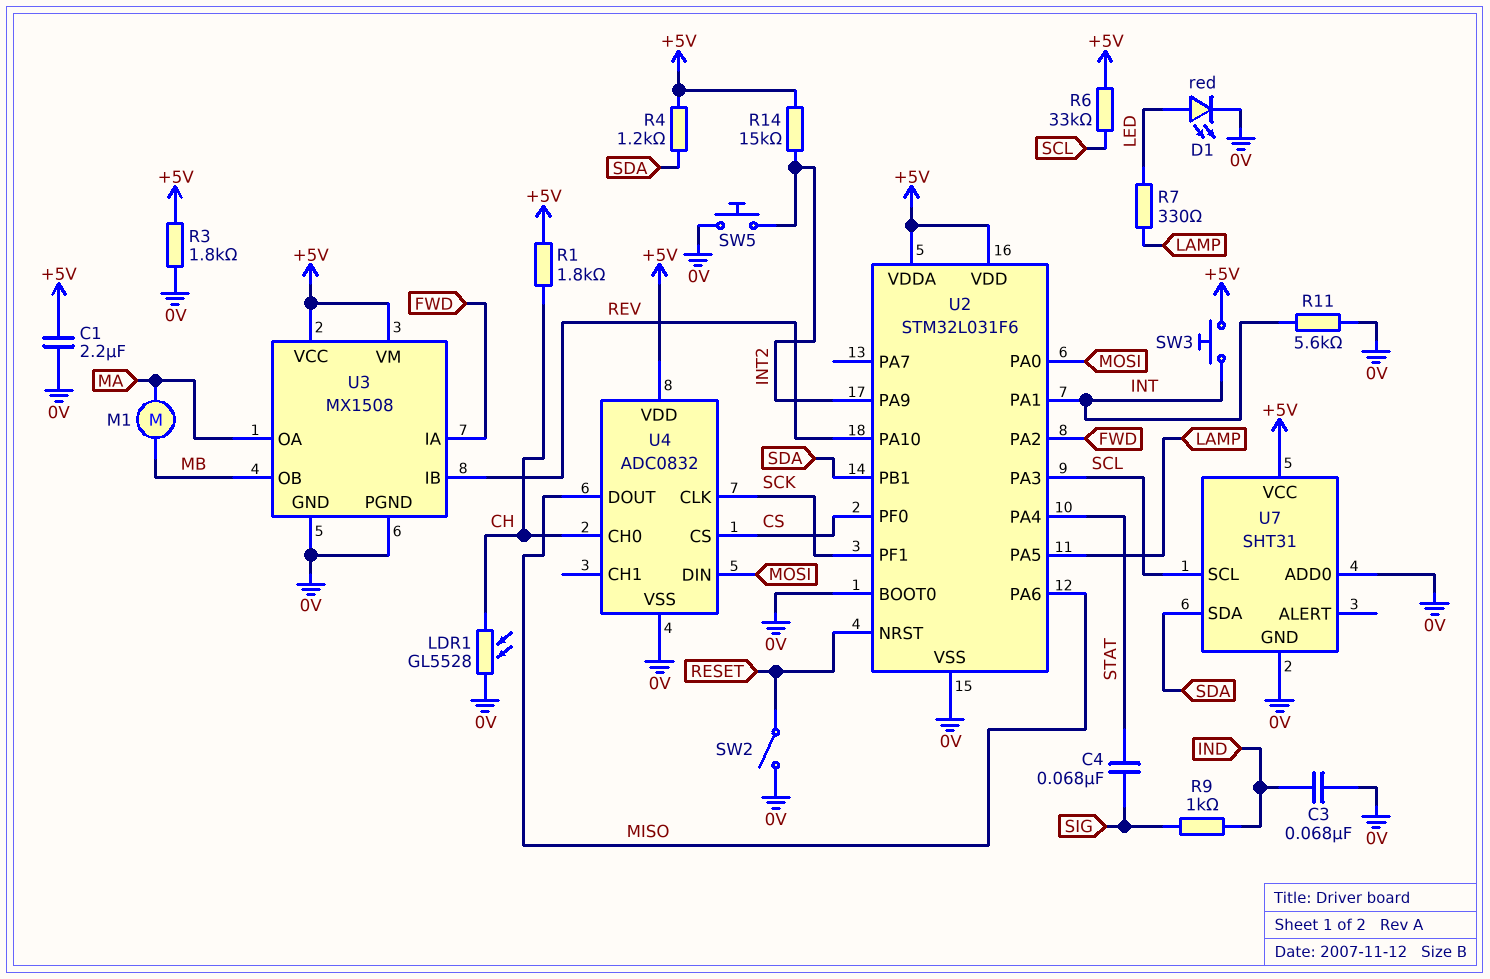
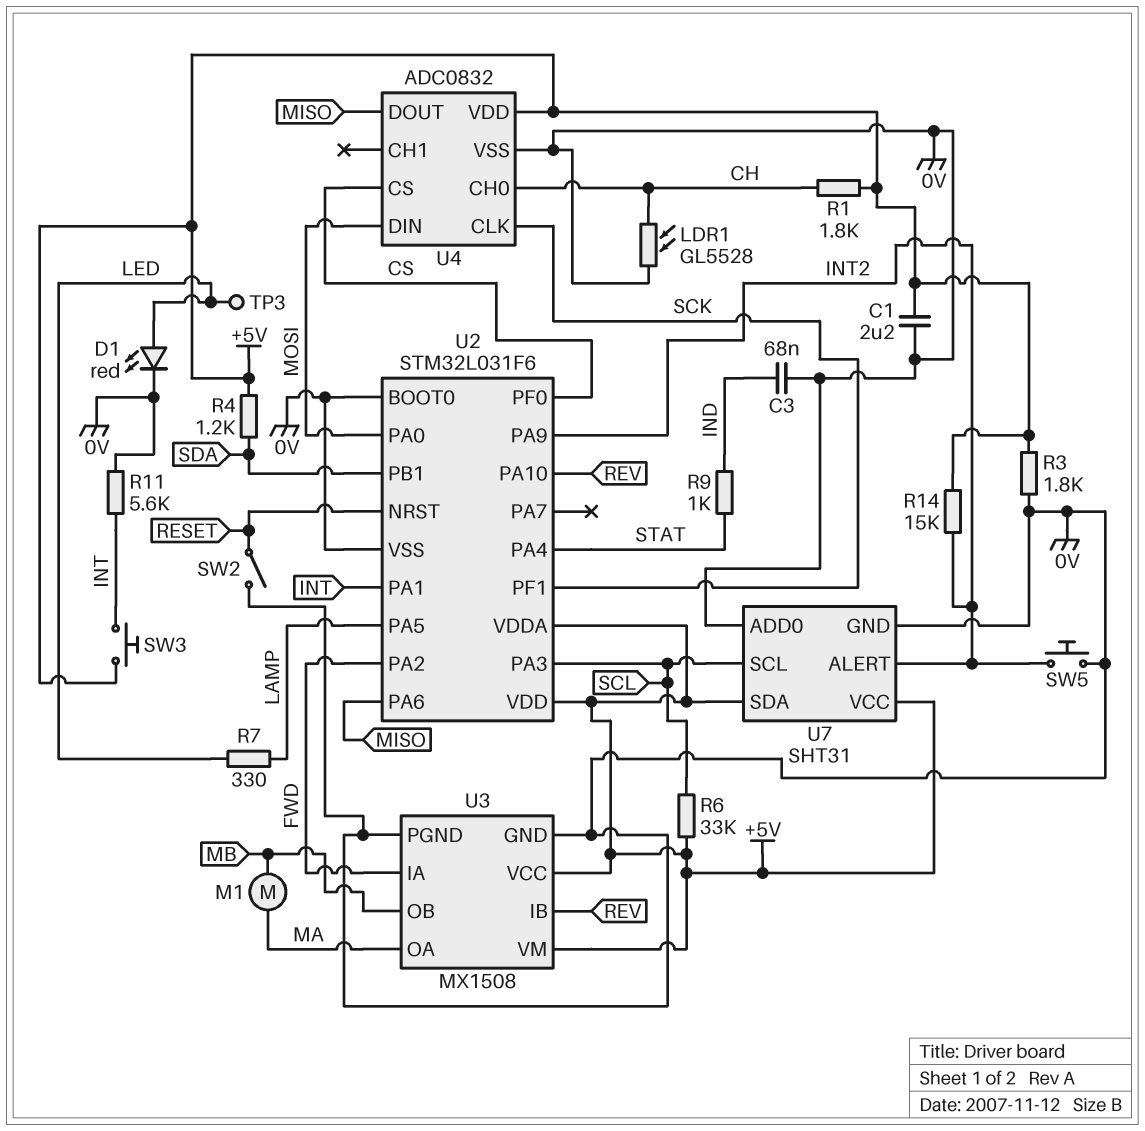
C4: 68nF (SIG, STAT) -> none
R9: 1k (IND, SIG) -> 1k (IND, STAT)
TP3: none -> test point (LED)
U7 pin ALERT: none -> INT2
U7 pin SDA: SDA -> +5V

